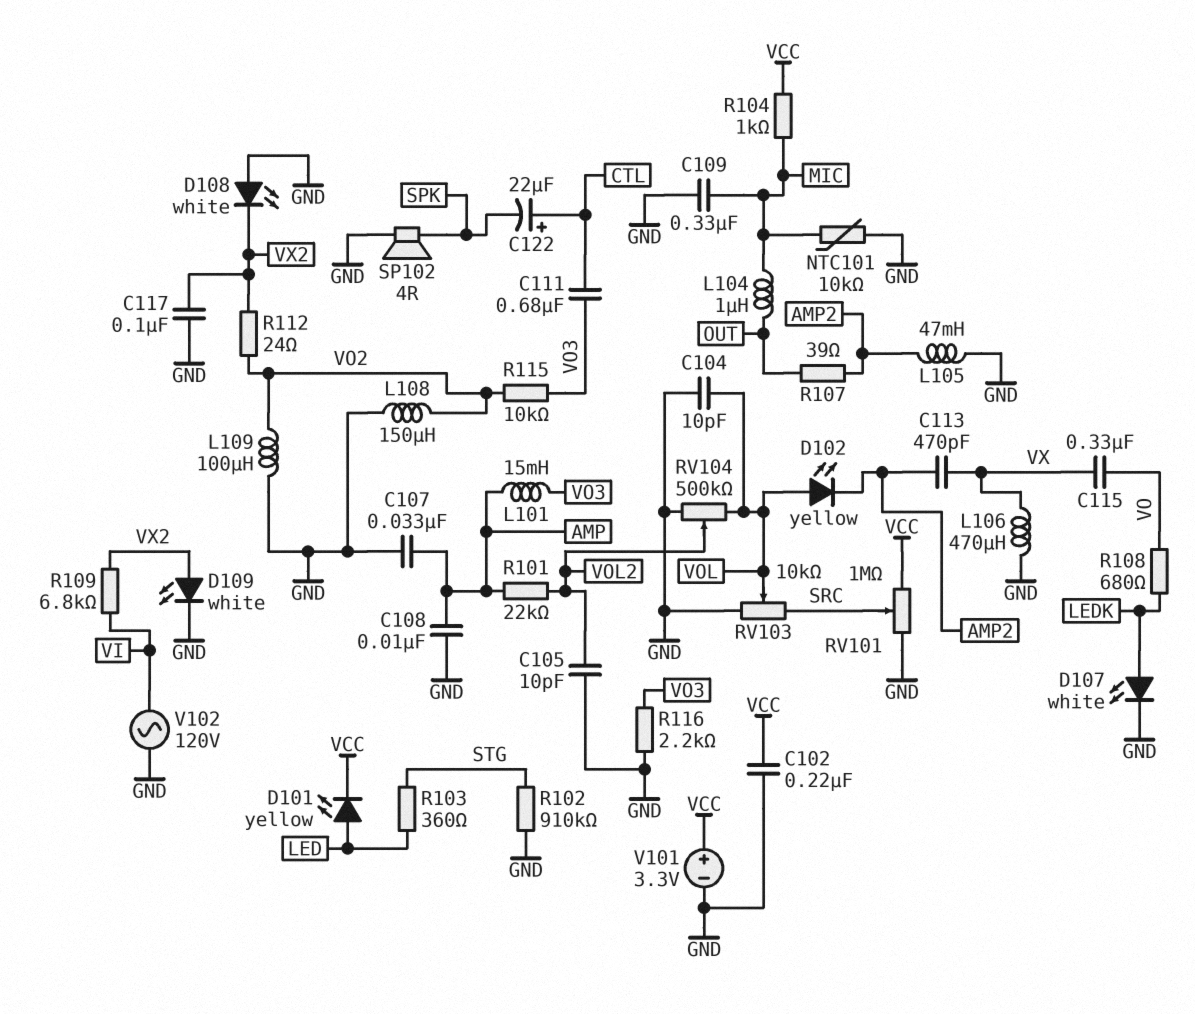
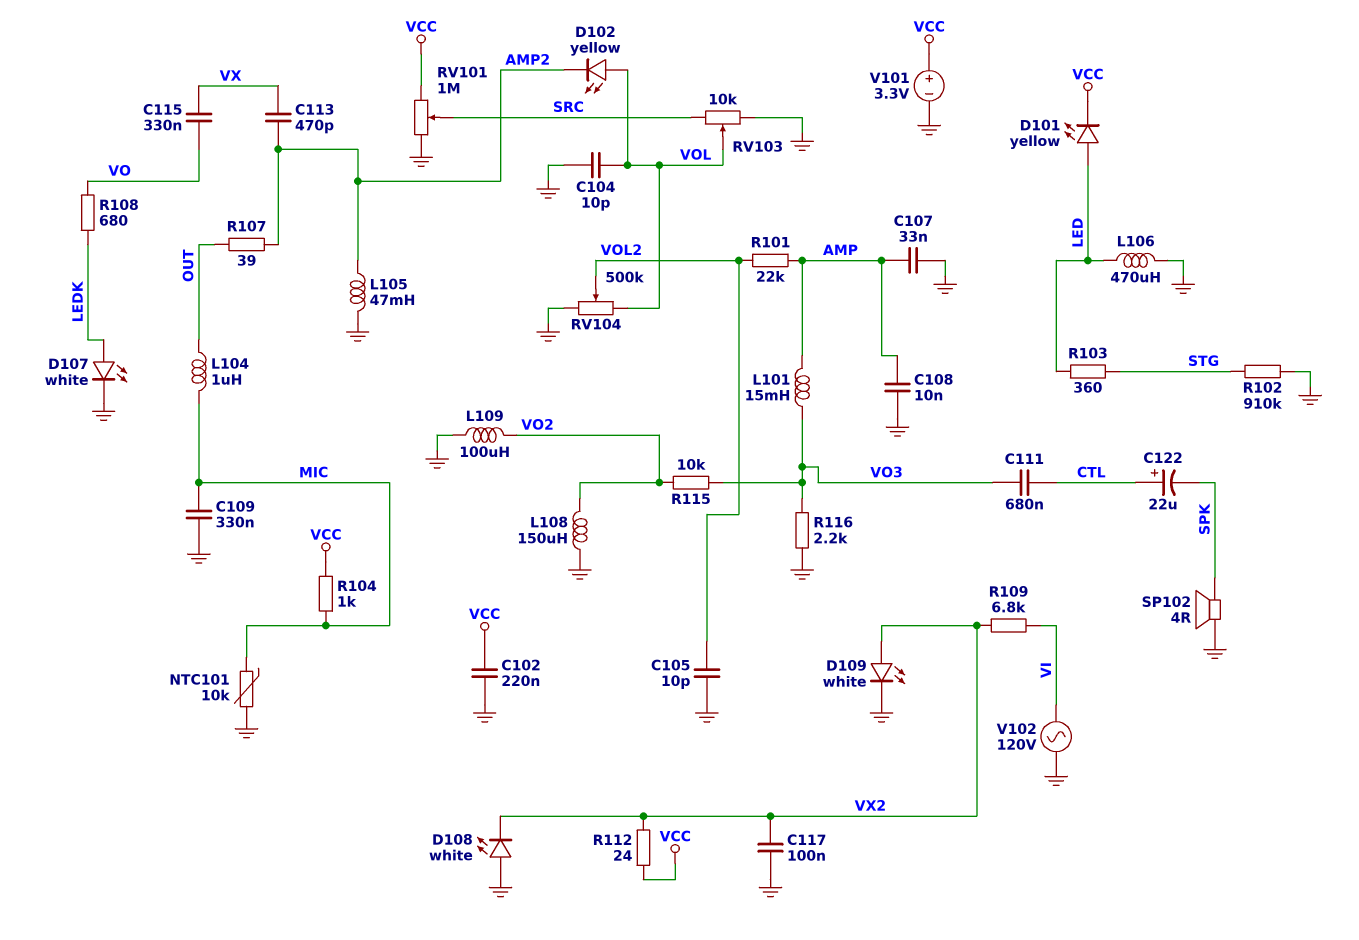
L106: 470uH (GND, VX) -> 470uH (GND, LED)
R112: 24 (VO2, VX2) -> 24 (VCC, VX2)

